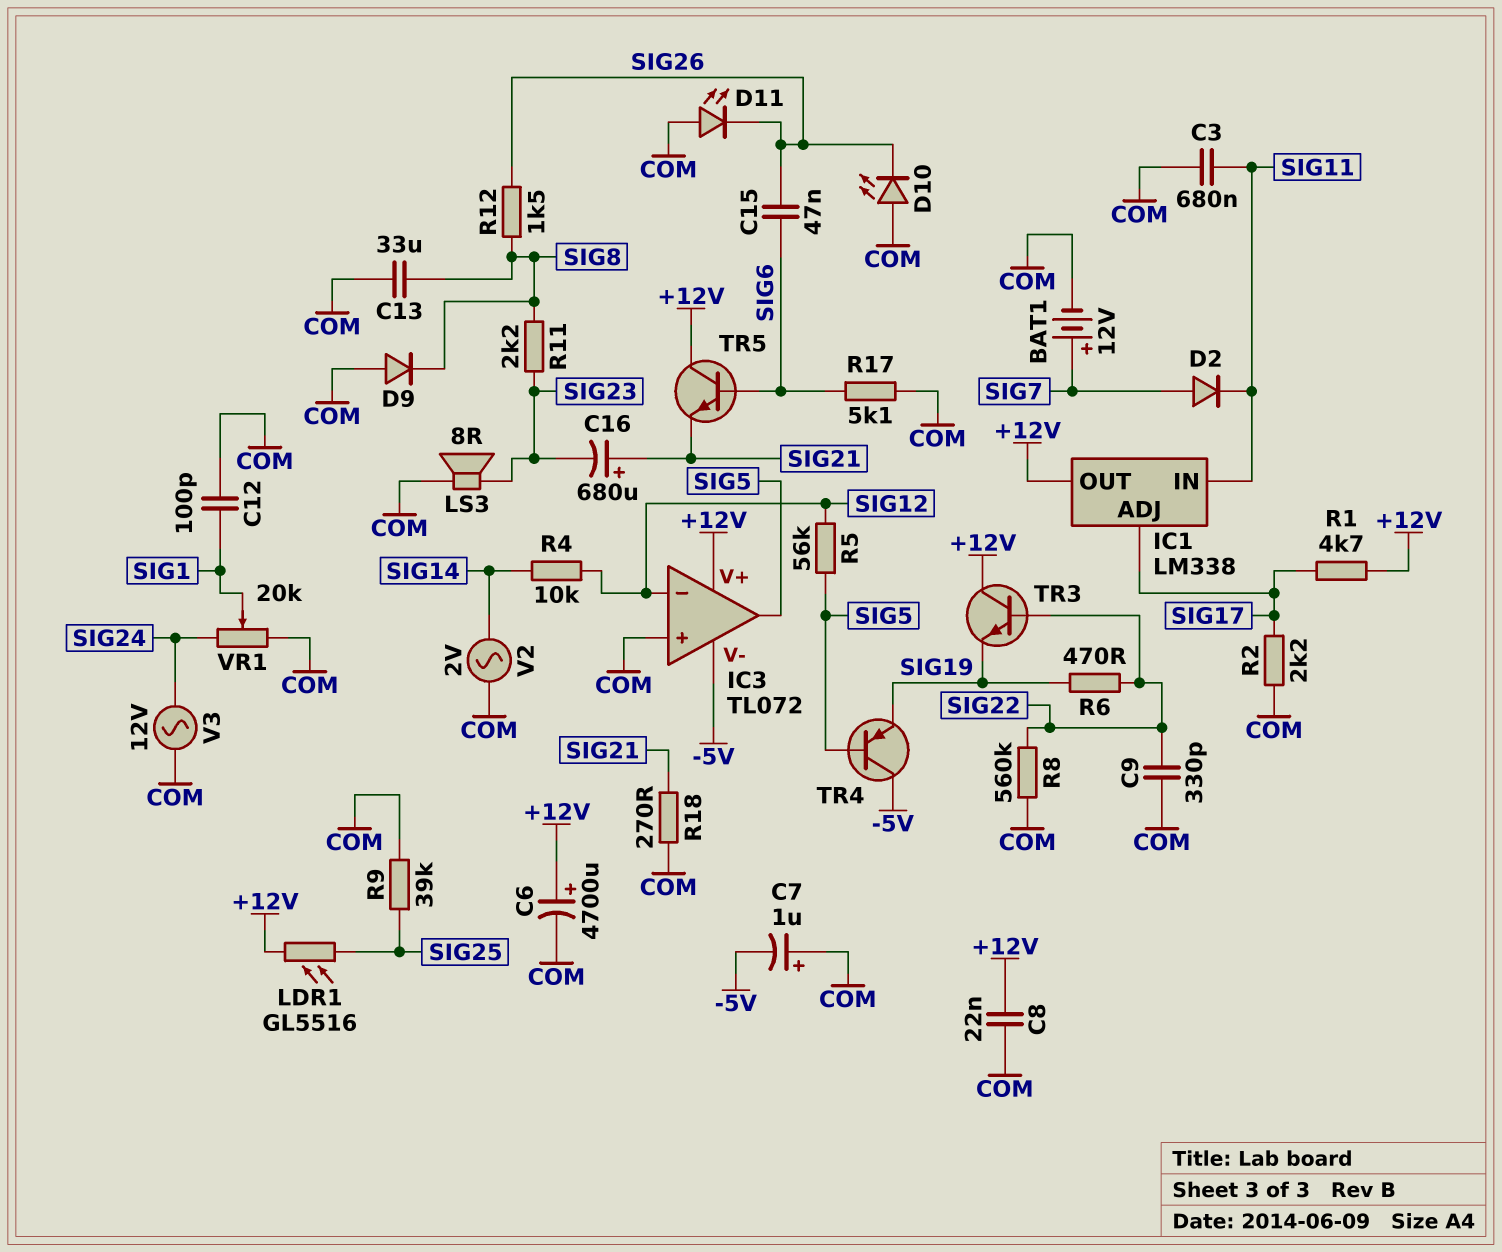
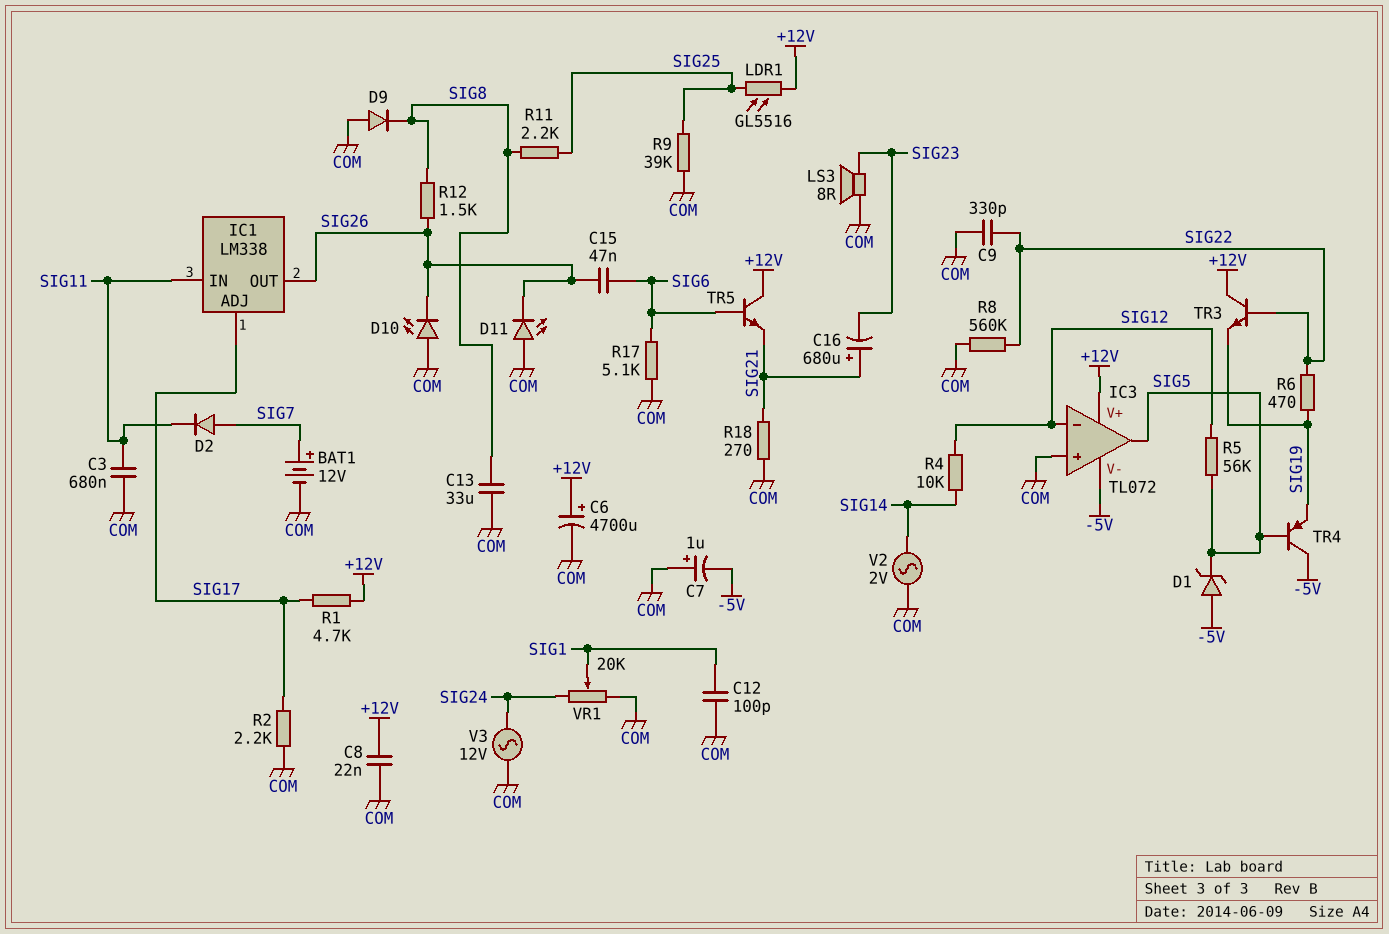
D1: none -> zener (A -5V, K SIG5)
IC1 pin OUT: +12V -> SIG26
R11: 2.2k (SIG8, SIG23) -> 2.2k (SIG8, SIG25)

